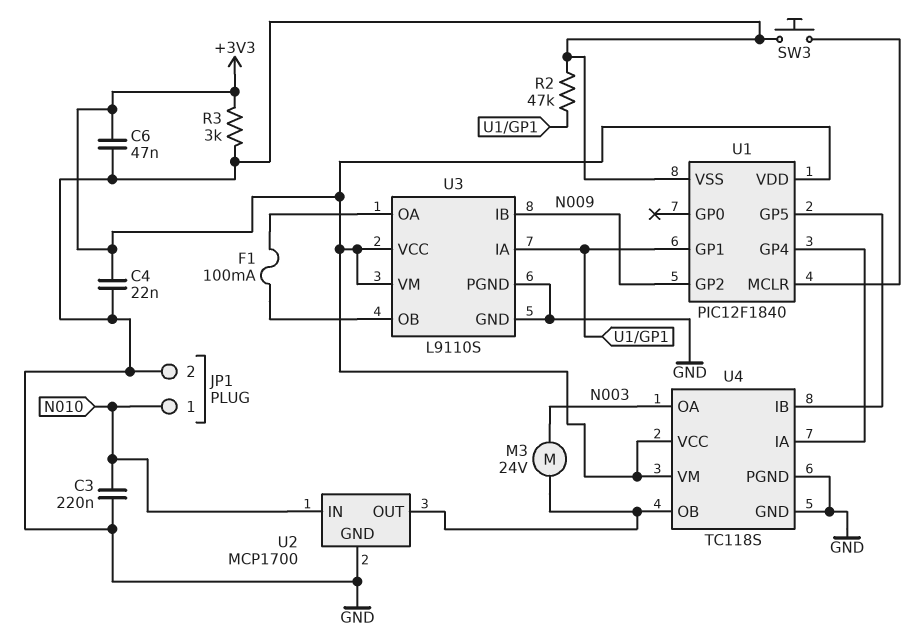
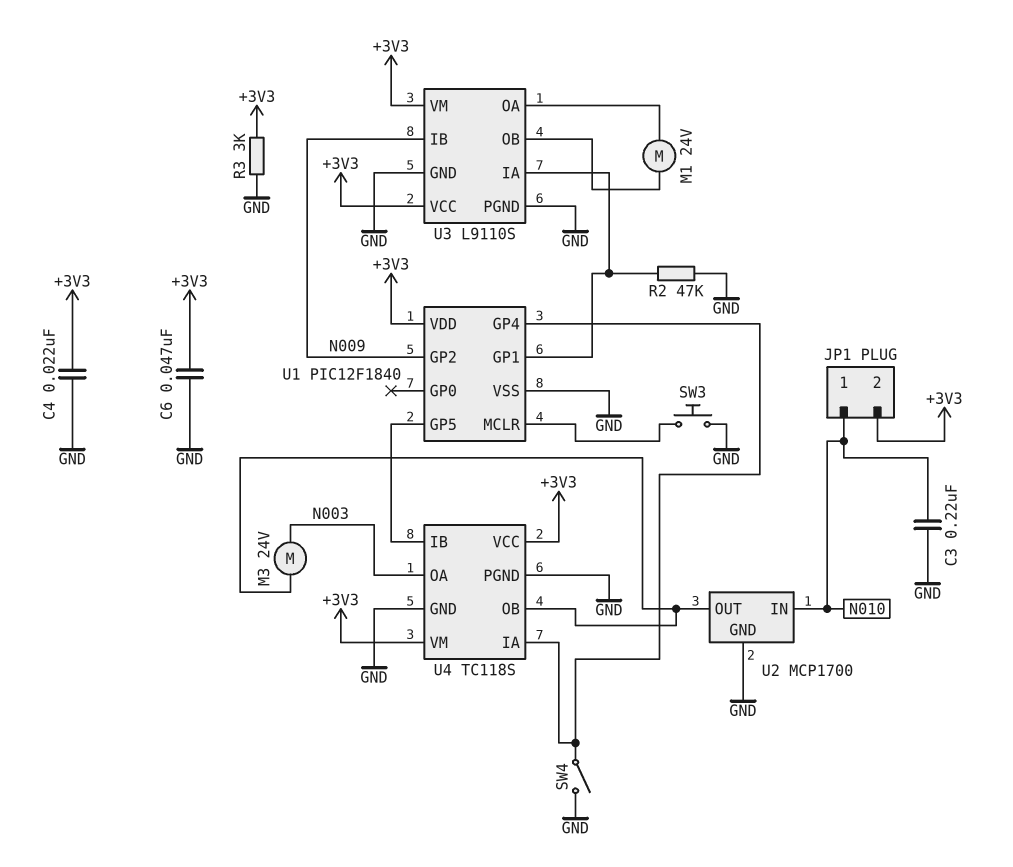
F1: 100mA (U3/OA, U3/OB) -> none
JP1 pin 2: GND -> +3V3
M1: none -> motor 24V (U3/OA, U3/OB)
SW4: none -> switch (GND, U1/GP4)

